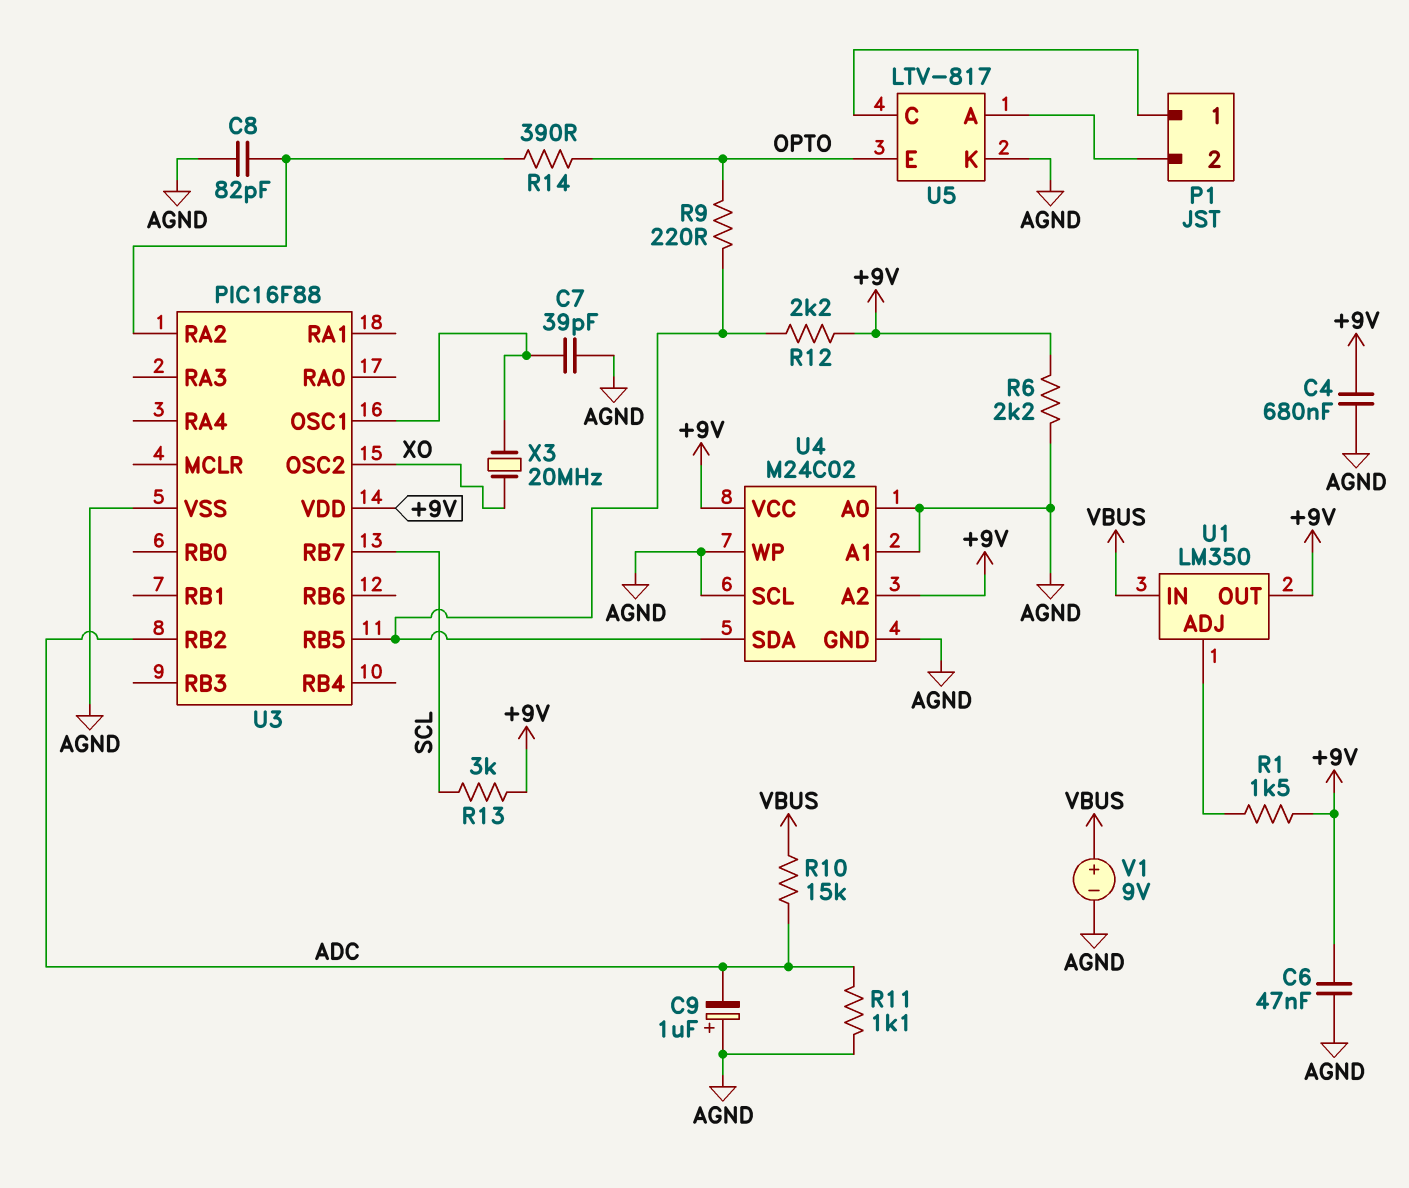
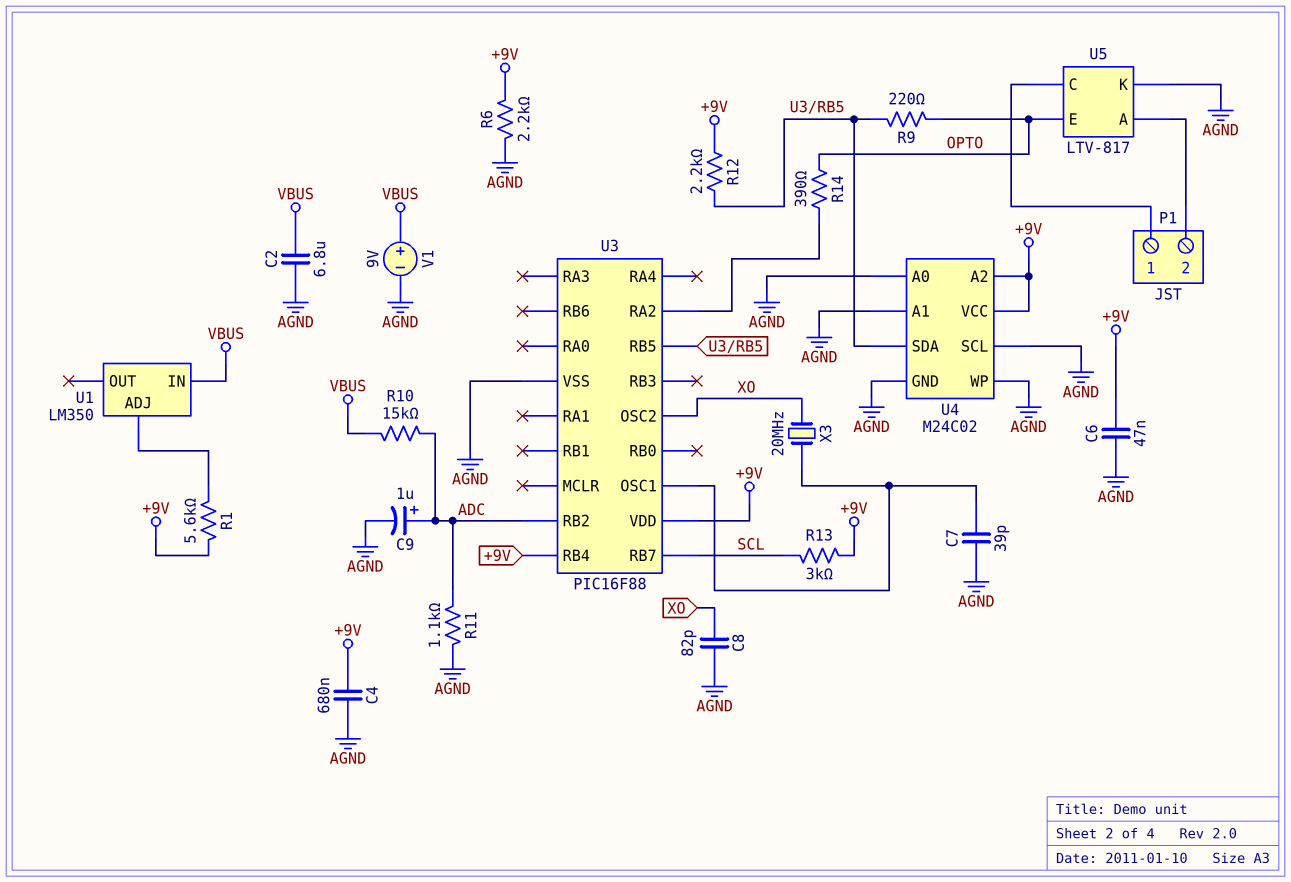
C2: none -> 6.8uF (AGND, VBUS)
C8: 82pF (AGND, U3/RA2) -> 82pF (AGND, XO)
C9: 1uF (plus AGND, minus ADC) -> 1uF (plus ADC, minus AGND)
R1: 1.5k (+9V, U1/ADJ) -> 5.6k (+9V, U1/ADJ)
U1 pin OUT: +9V -> none
U3 pin RB4: none -> +9V

